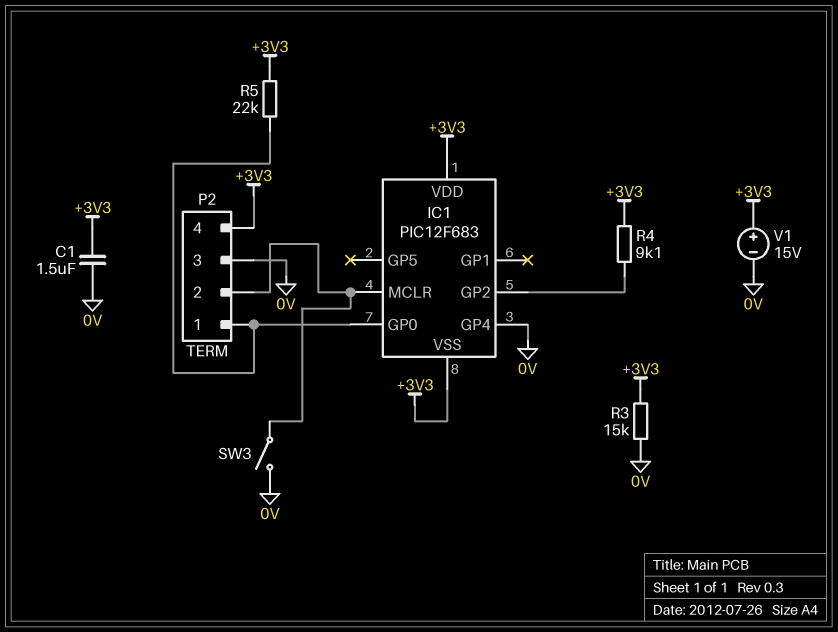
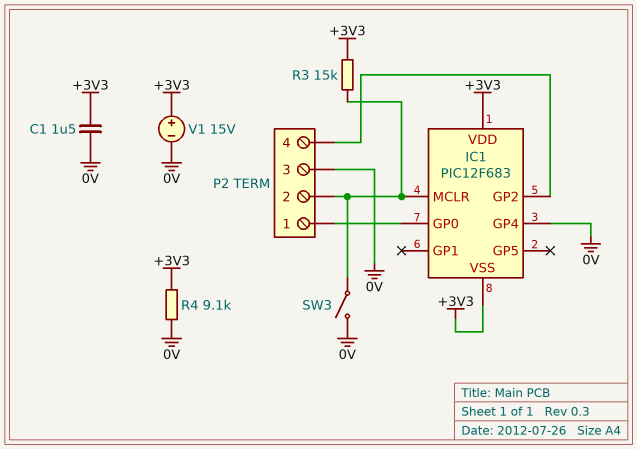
P2 pin 4: +3V3 -> IC1/GP2
R3: 15k (+3V3, 0V) -> 15k (+3V3, IC1/MCLR)
R4: 9.1k (+3V3, IC1/GP2) -> 9.1k (+3V3, 0V)
R5: 22k (+3V3, IC1/GP0) -> none

